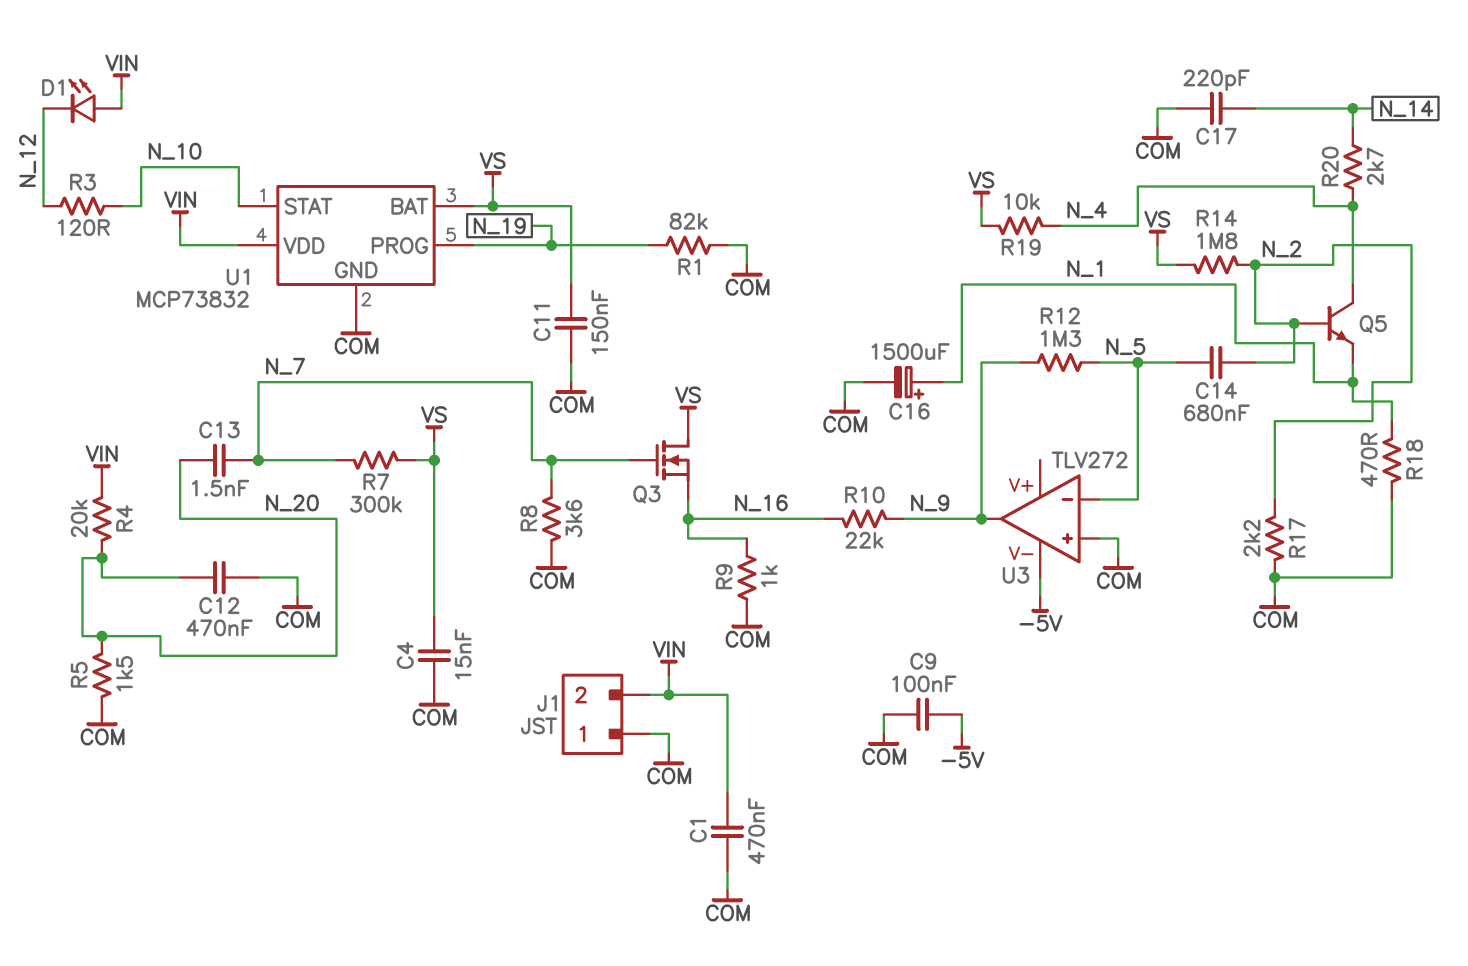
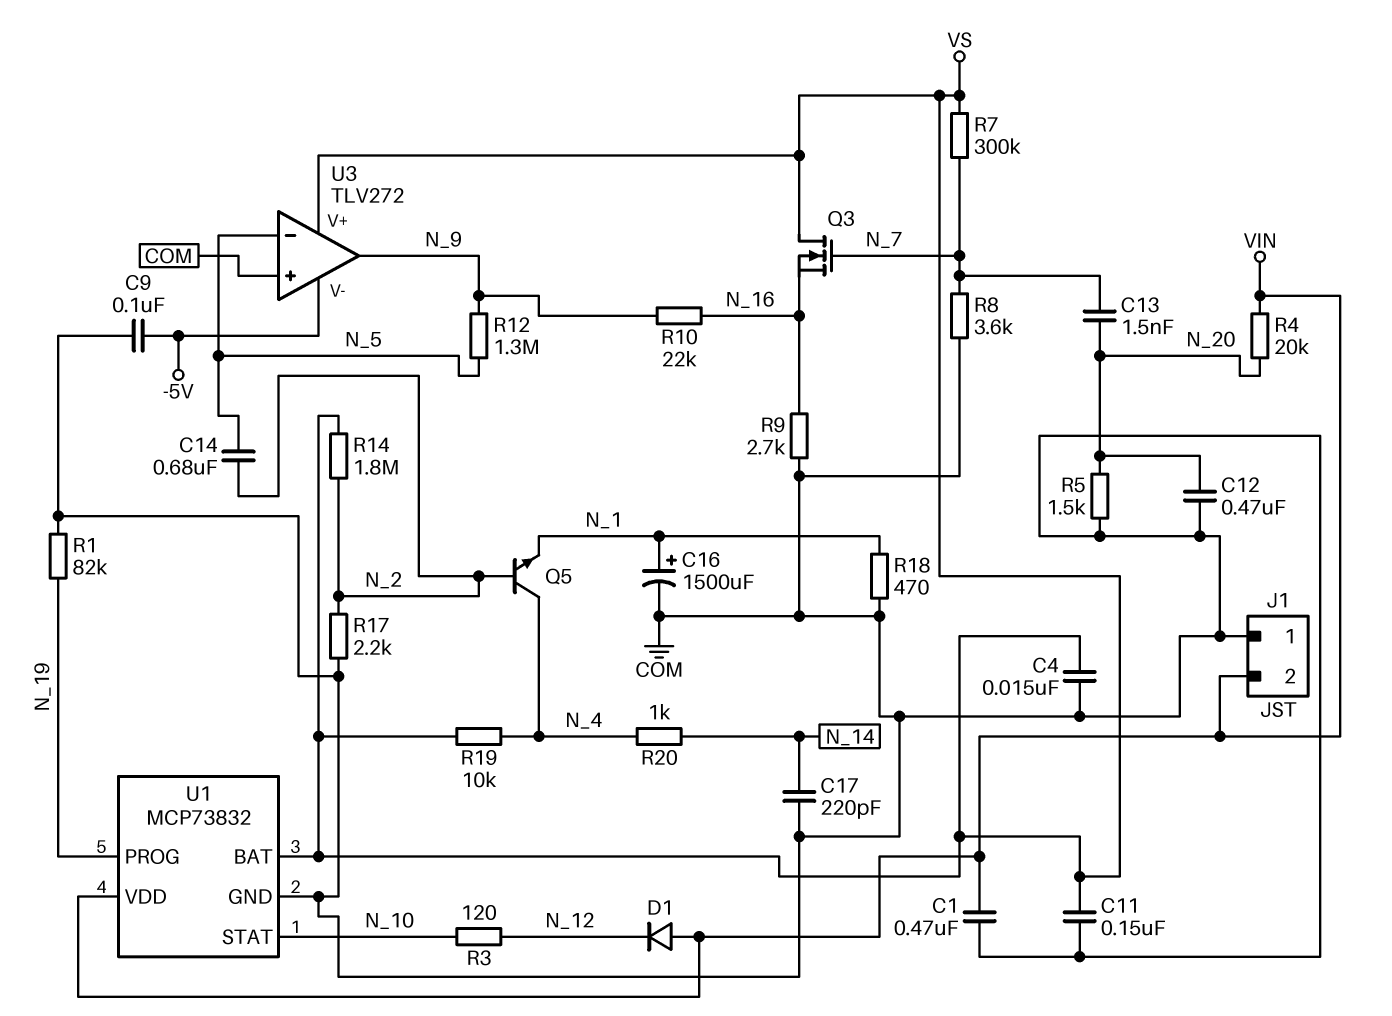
D1: LED (A VIN, K N_12) -> diode (A VIN, K N_12)
R9: 1k (COM, N_16) -> 2.7k (COM, N_16)
R20: 2.7k (N_4, N_14) -> 1k (N_4, N_14)
U3 pin V+: none -> VS

